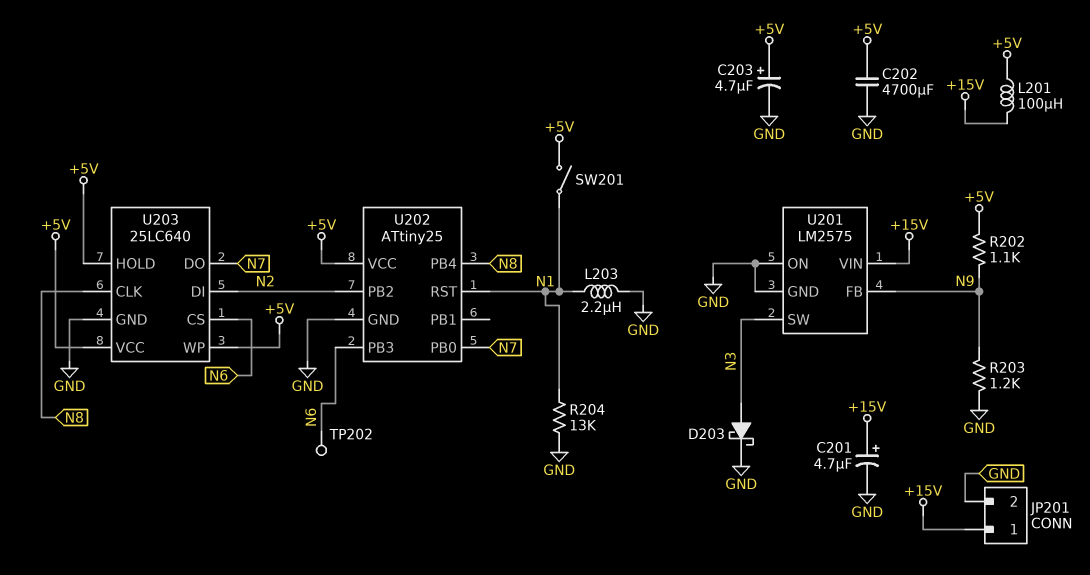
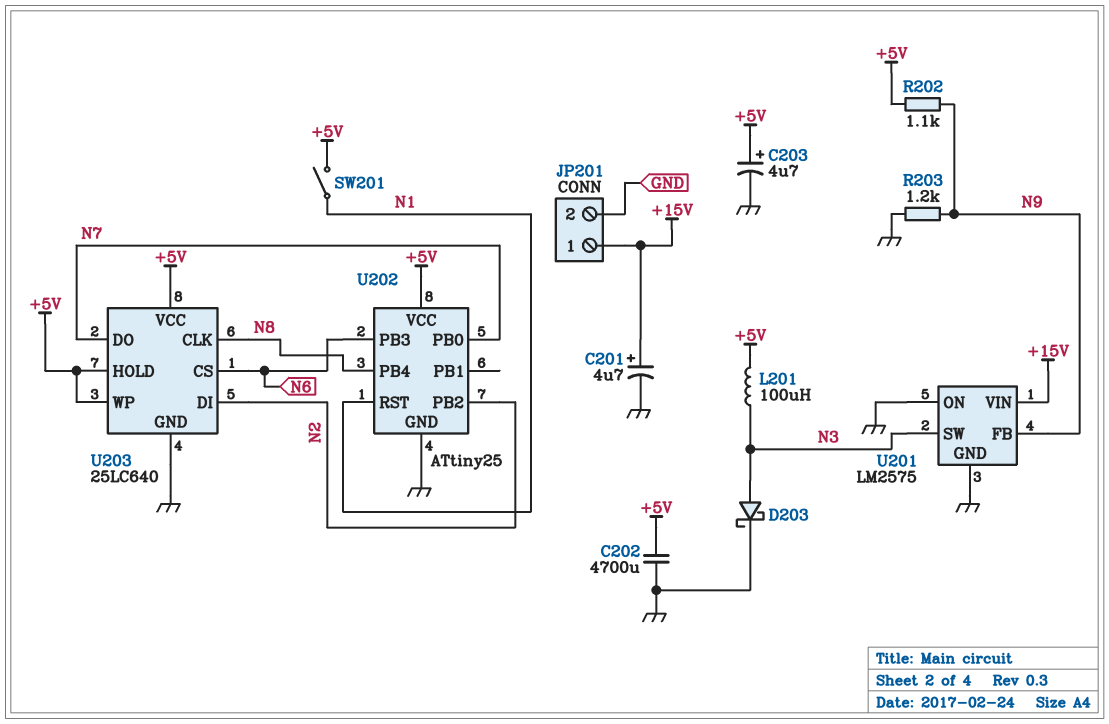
L201: 100uH (+5V, +15V) -> 100uH (+5V, N3)
L203: 2.2uH (GND, N1) -> none
R204: 13k (GND, N1) -> none
TP202: test point (N6) -> none

